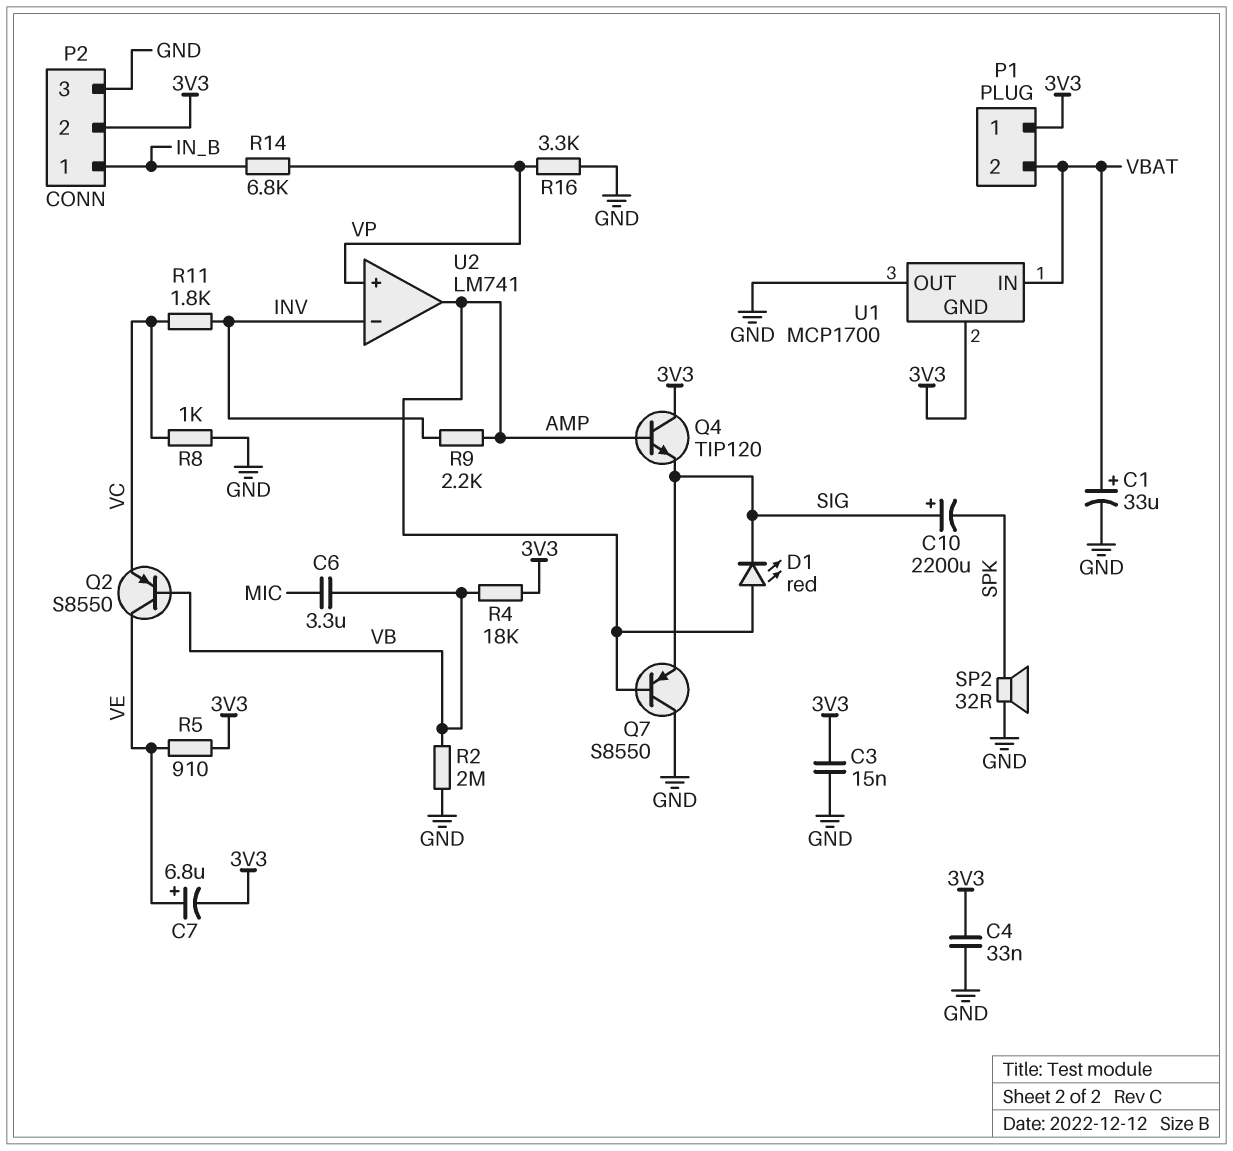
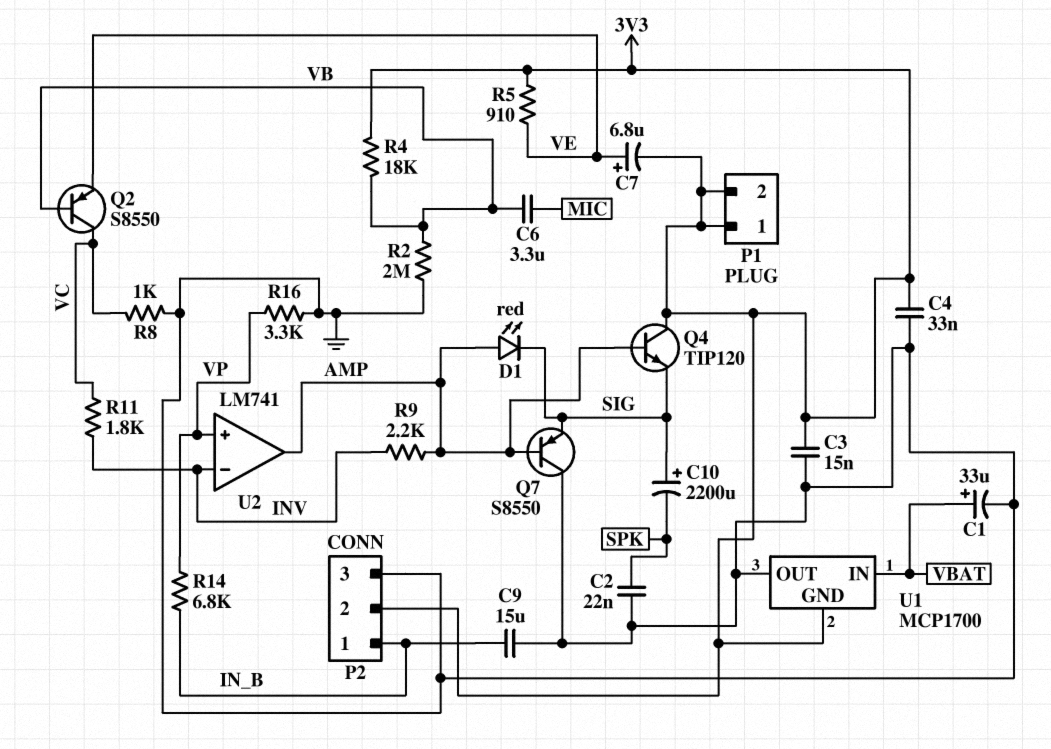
C2: none -> 22nF (GND, SPK)
C9: none -> 15uF (GND, IN_B)
P1 pin 2: VBAT -> 3V3
Q2: PNP S8550 (B VB, C VE, E VC) -> PNP S8550 (B VB, C VC, E VE)
SP2: speaker 32R (GND, SPK) -> none

